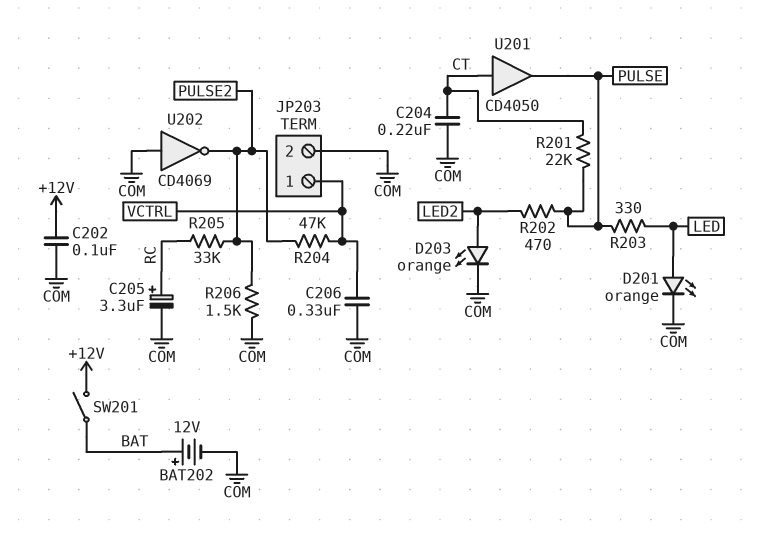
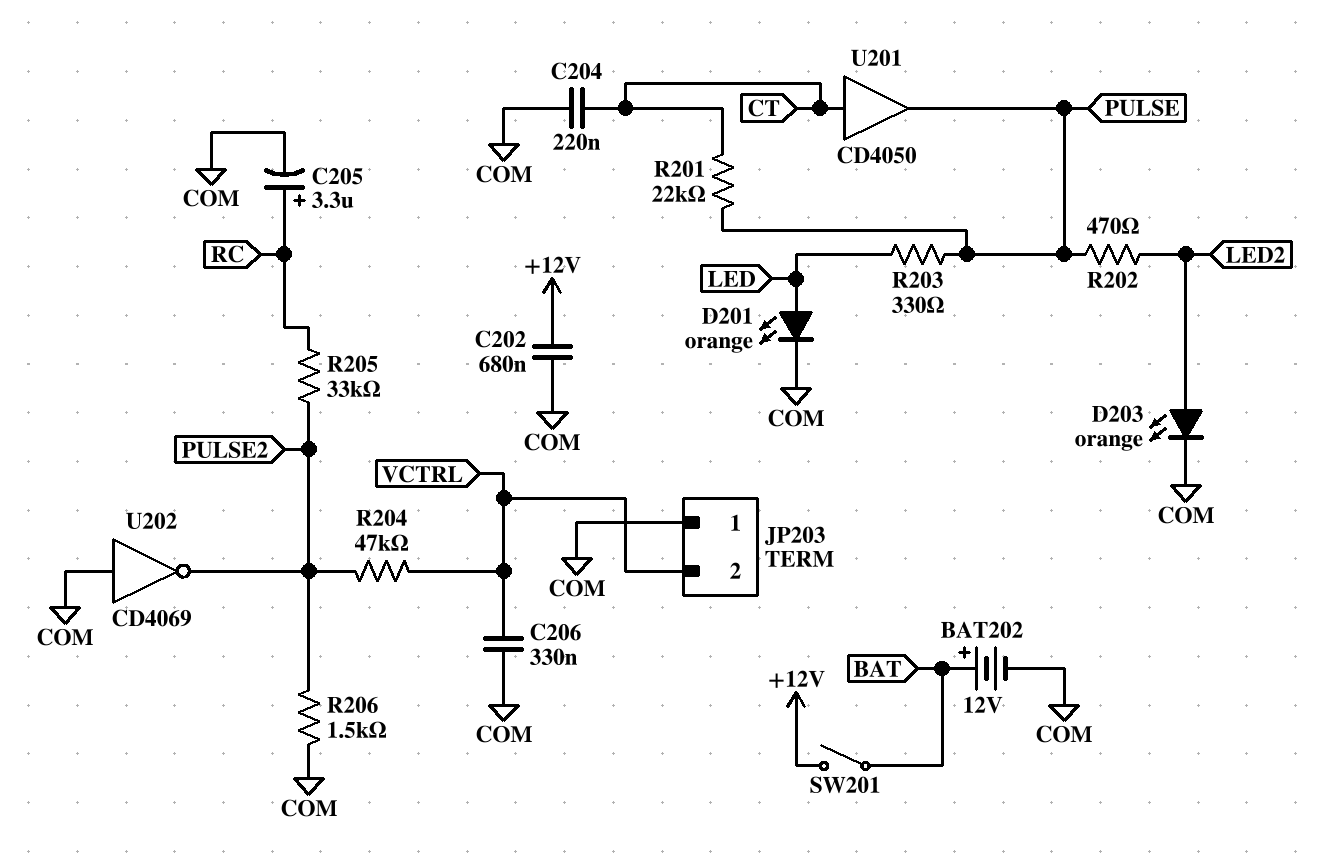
C202: 100nF (+12V, COM) -> 680nF (+12V, COM)
JP203 pin 1: VCTRL -> COM
JP203 pin 2: COM -> VCTRL

